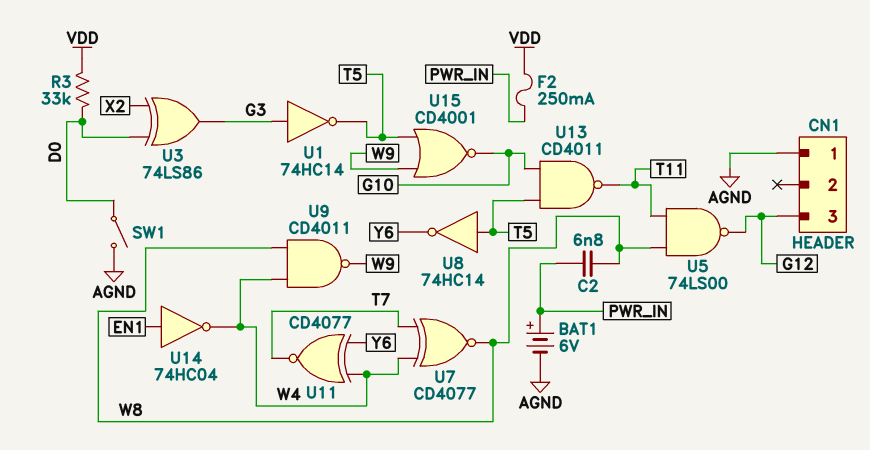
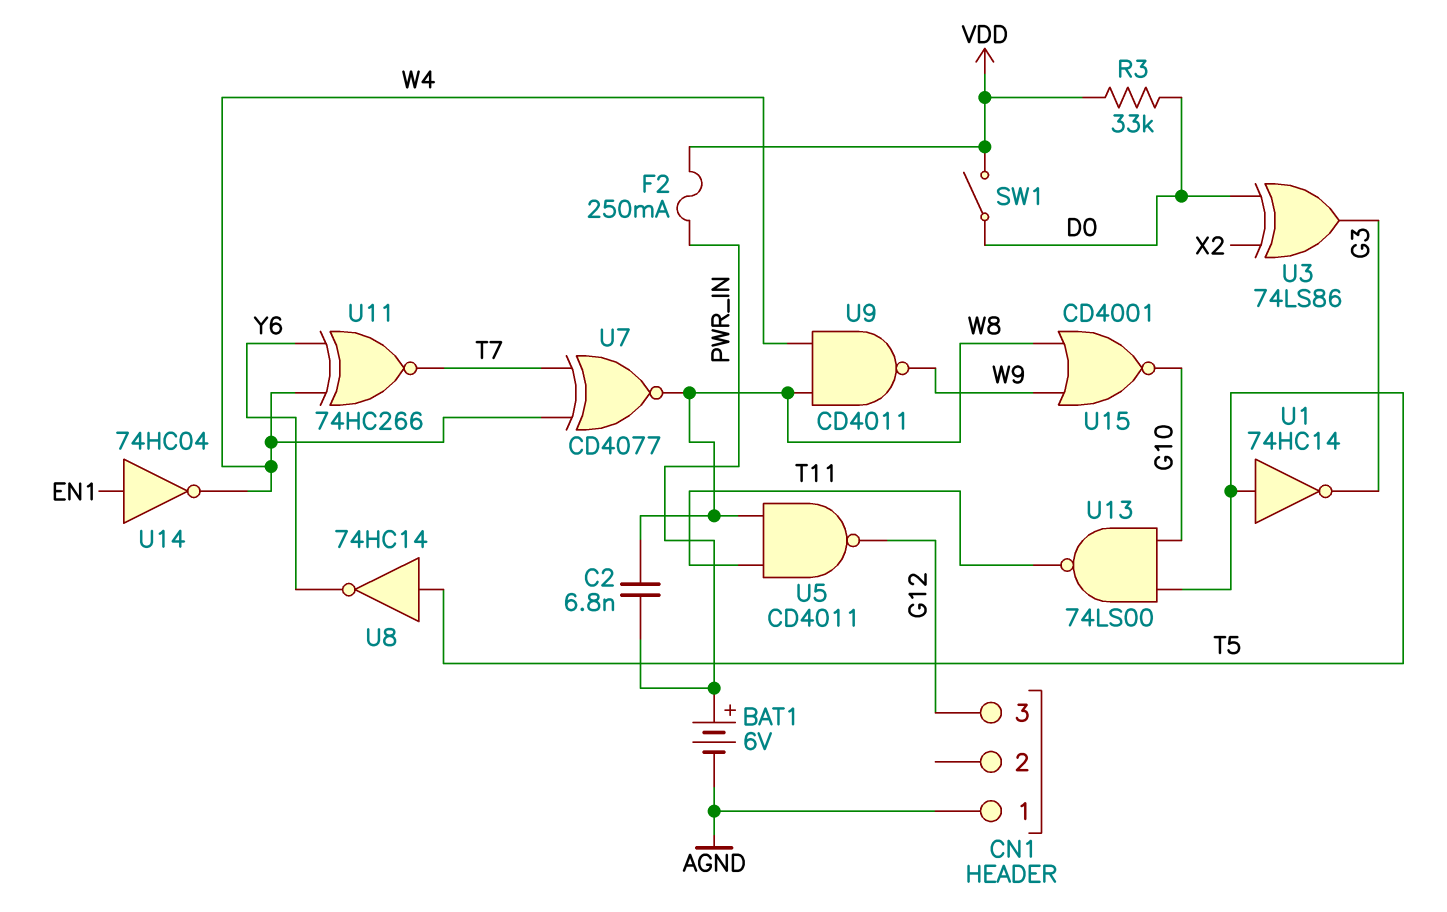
SW1: switch (AGND, D0) -> switch (D0, VDD)
U1: NOT 74HC14 (in G3, out T5) -> NOT 74HC14 (in T5, out G3)
U5: NAND 74LS00 (in T11, in W8, out G12) -> NAND CD4011 (in T11, in W8, out G12)
U11: XNOR CD4077 (in W4, in Y6, out T7) -> XNOR 74HC266 (in W4, in Y6, out T7)
U13: NAND CD4011 (in G10, in T5, out T11) -> NAND 74LS00 (in G10, in T5, out T11)
U15: NOR CD4001 (in T5, in W9, out G10) -> NOR CD4001 (in W8, in W9, out G10)

